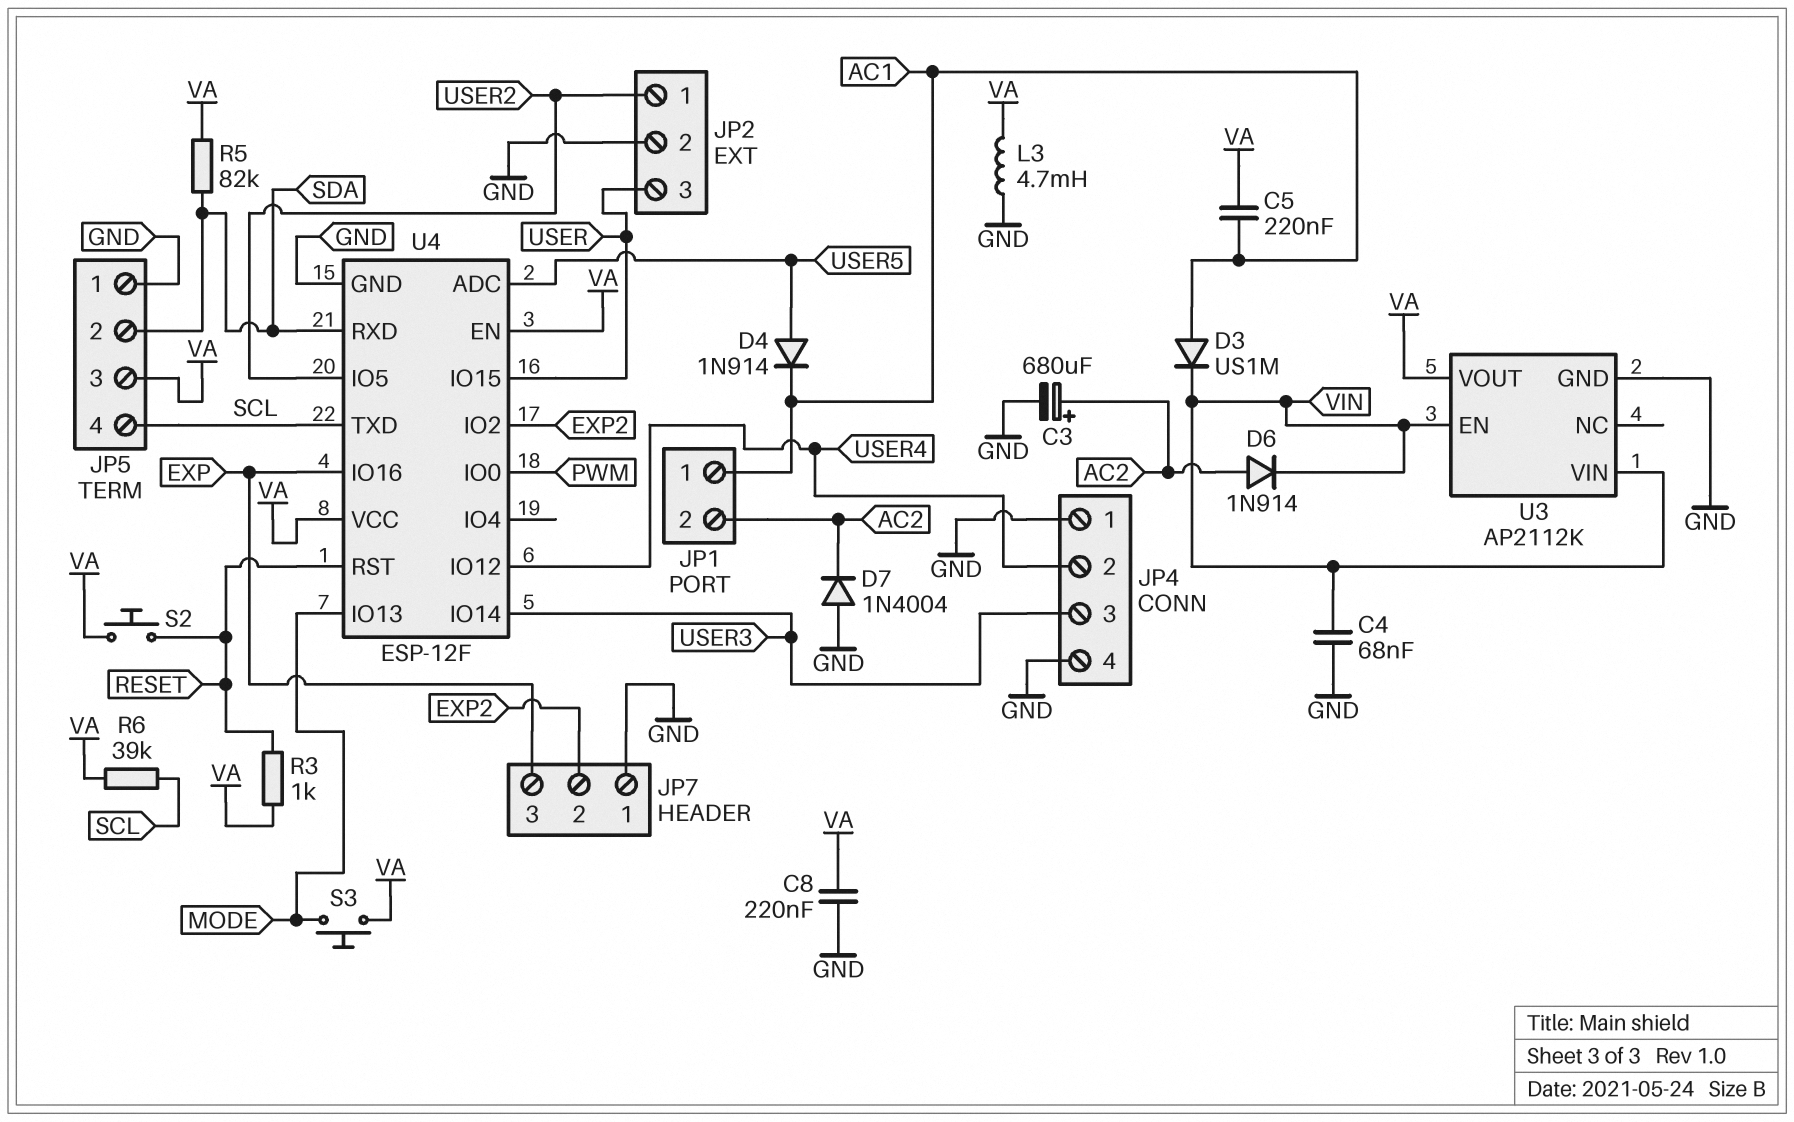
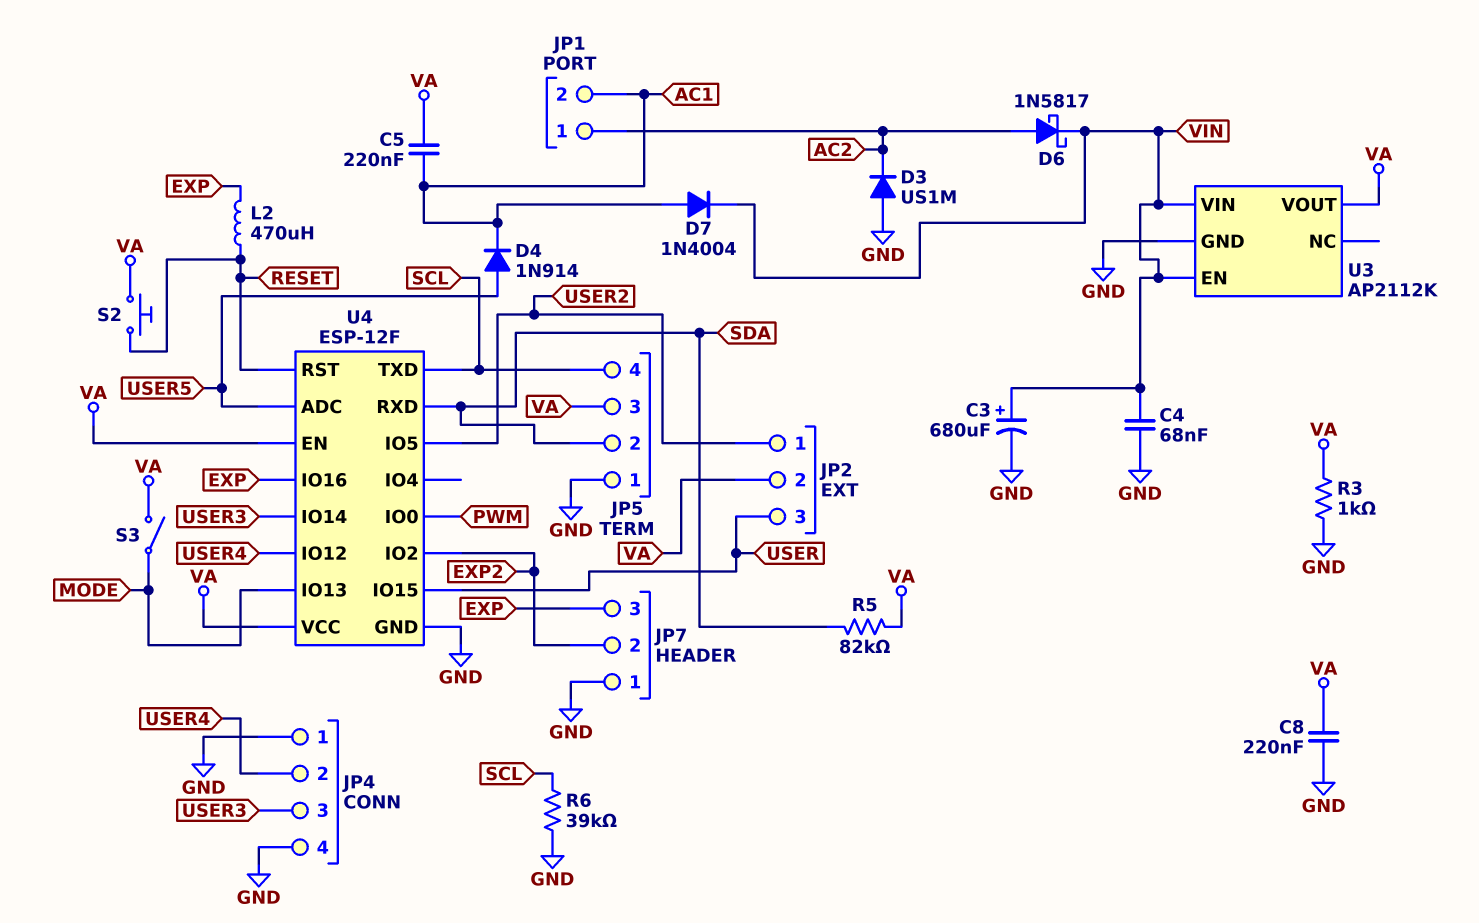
C3: 680uF (plus AC2, minus GND) -> 680uF (plus VIN, minus GND)
D3: diode US1M (A AC1, K VIN) -> diode US1M (A GND, K AC2)
D6: diode 1N914 (A AC2, K VIN) -> schottky 1N5817 (A AC2, K VIN)
D7: diode 1N4004 (A GND, K AC2) -> diode 1N4004 (A AC1, K VIN)
JP1 pin 1: AC1 -> AC2
JP1 pin 2: AC2 -> AC1
JP2 pin 2: GND -> VA
L2: none -> 470uH (EXP, RESET)
L3: 4.7mH (GND, VA) -> none
R3: 1k (RESET, VA) -> 1k (GND, VA)
R6: 39k (SCL, VA) -> 39k (GND, SCL)
S3: button (MODE, VA) -> switch (MODE, VA)

